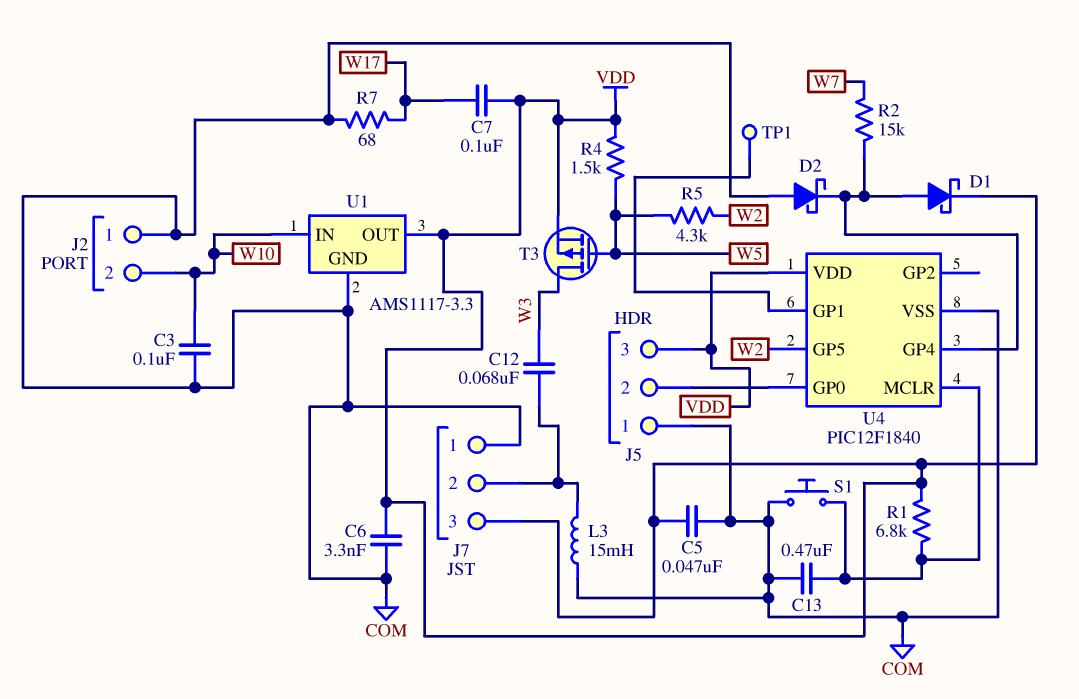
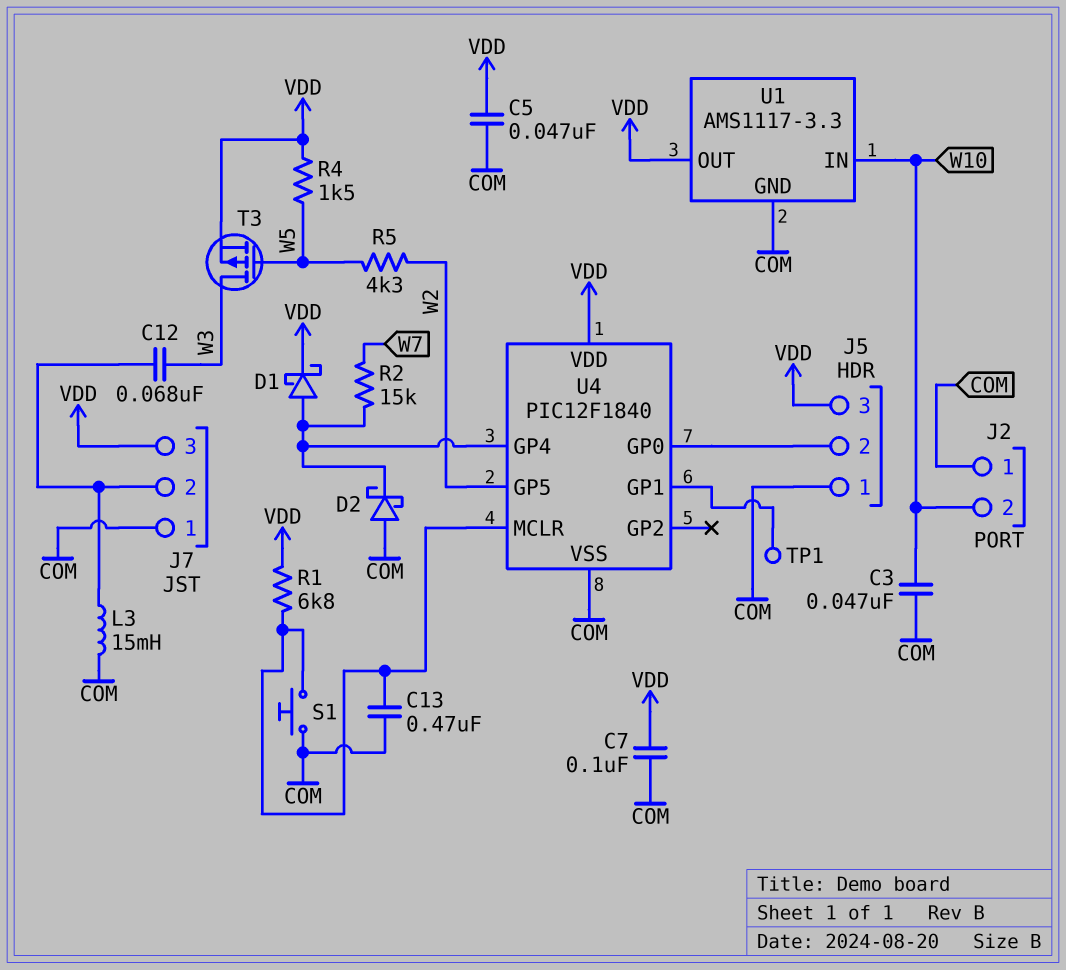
C3: 100nF (COM, W10) -> 47nF (COM, W10)
C6: 3.3nF (COM, VDD) -> none
C7: 100nF (VDD, W17) -> 100nF (COM, VDD)
R7: 68 (COM, W17) -> none

